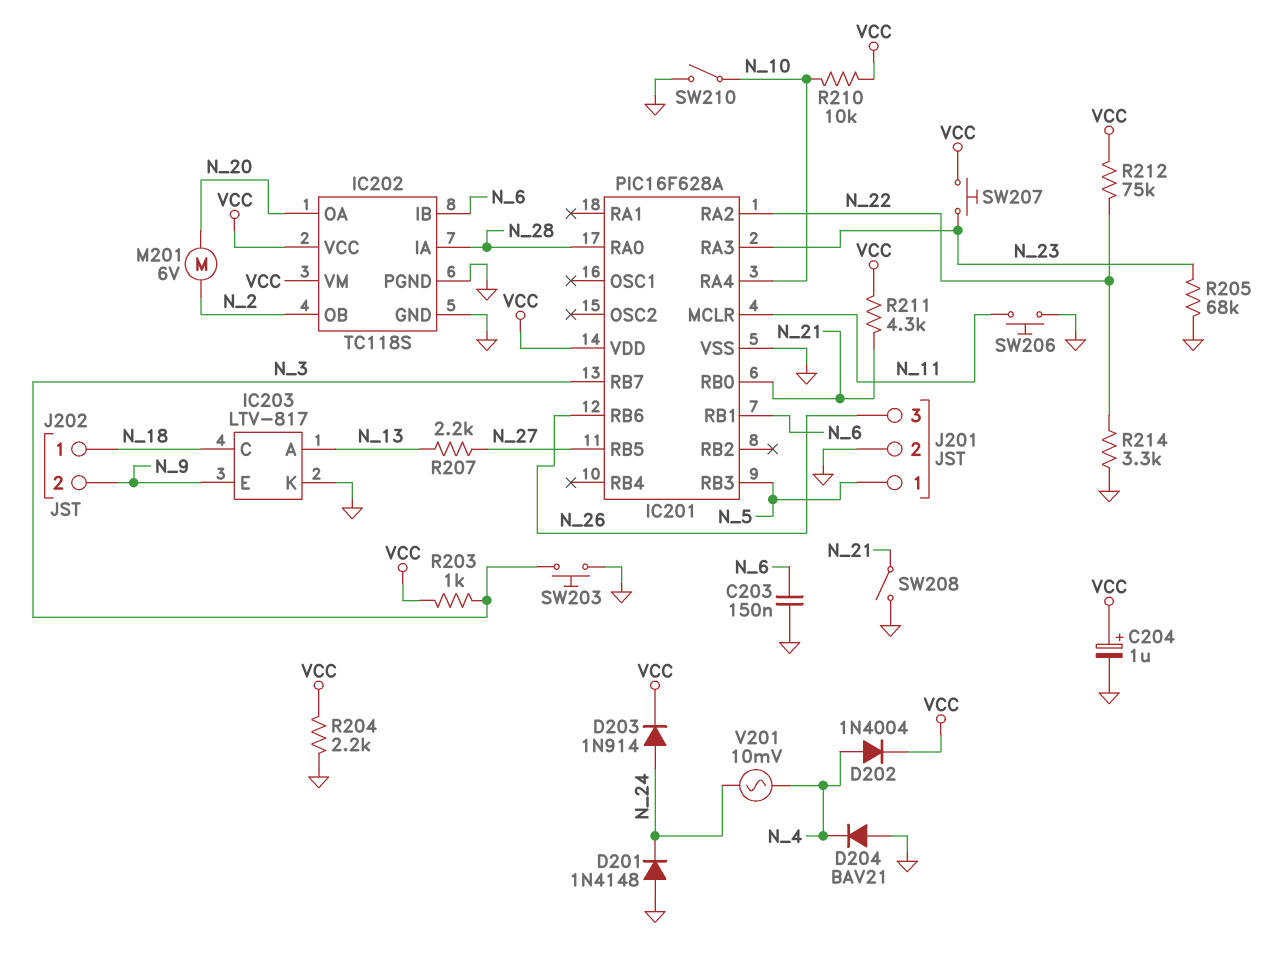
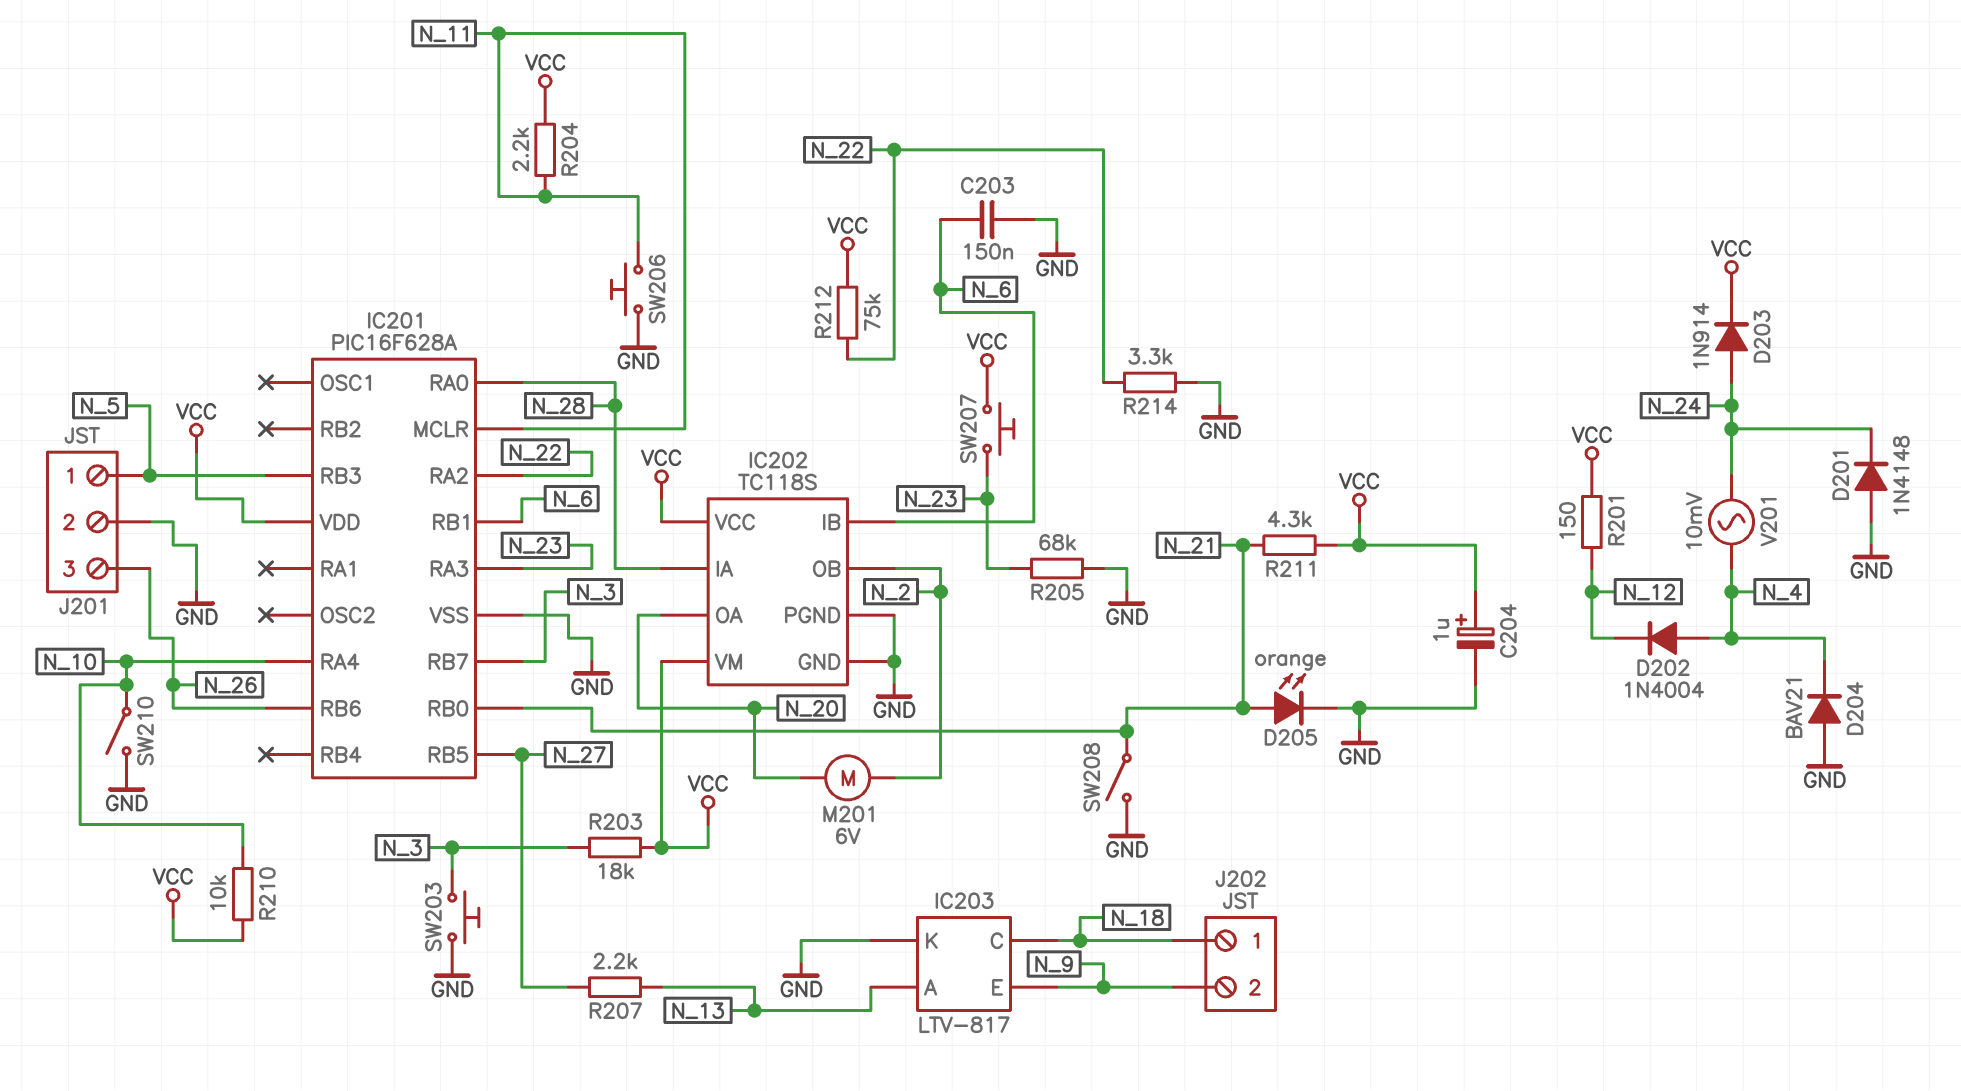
D202: diode 1N4004 (A N_4, K VCC) -> diode 1N4004 (A N_4, K N_12)
D205: none -> LED orange (A N_21, K GND)
R201: none -> 150 (N_12, VCC)
R203: 1k (N_3, VCC) -> 18k (N_3, VCC)
R204: 2.2k (GND, VCC) -> 2.2k (N_11, VCC)

